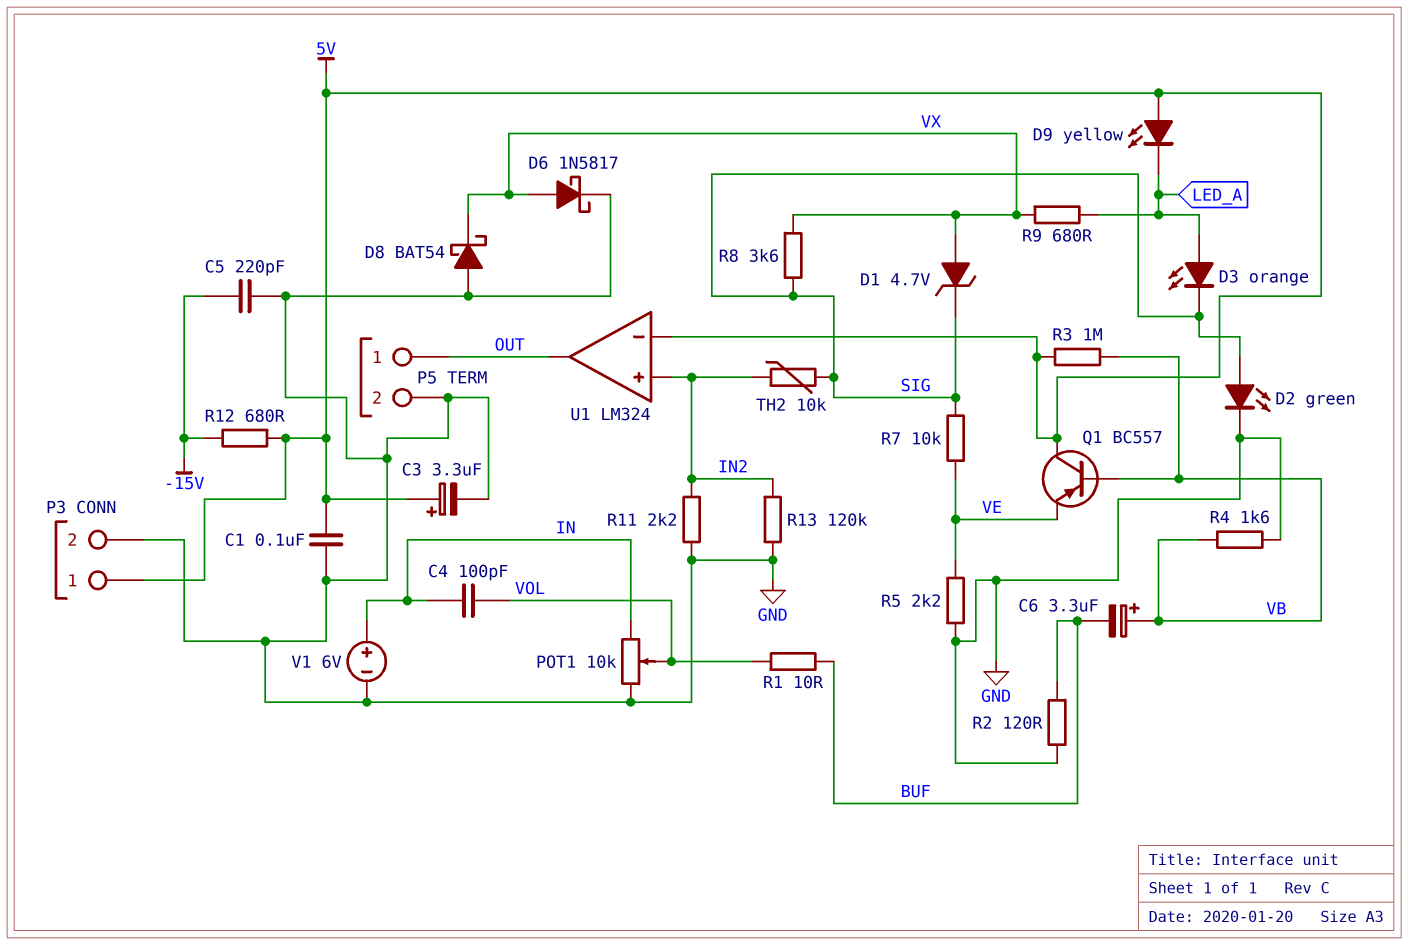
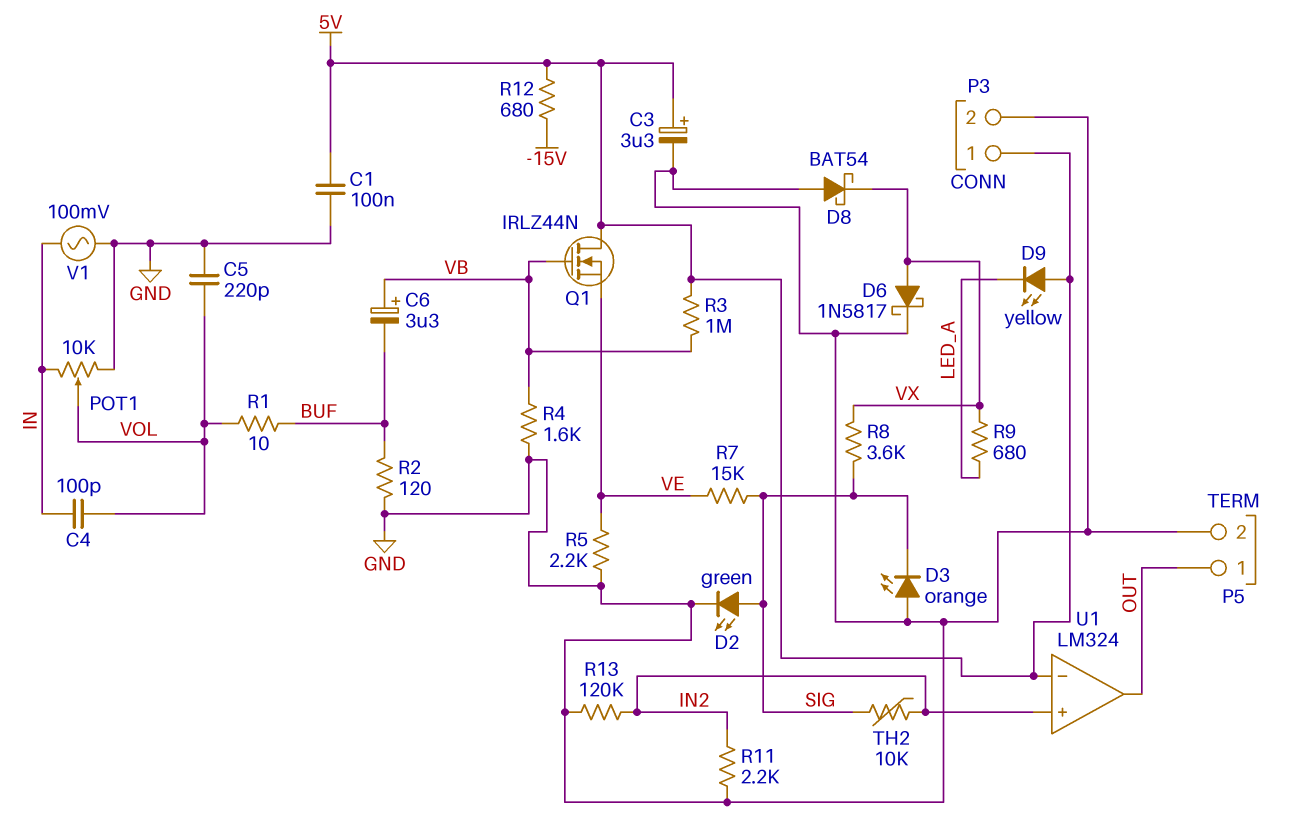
C5: 220pF (-15V, GND) -> 220pF (GND, VOL)
D1: zener 4.7V (A VX, K SIG) -> none
D3: LED orange (A LED_A, K SIG) -> LED orange (A GND, K SIG)
Q1: PNP BC557 (B VB, C 5V, E VE) -> NMOS IRLZ44N (G VB, D 5V, S VE)
R7: 10k (SIG, VE) -> 15k (SIG, VE)
V1: 6V (plus IN, minus GND) -> AC 100mV (GND, IN)

